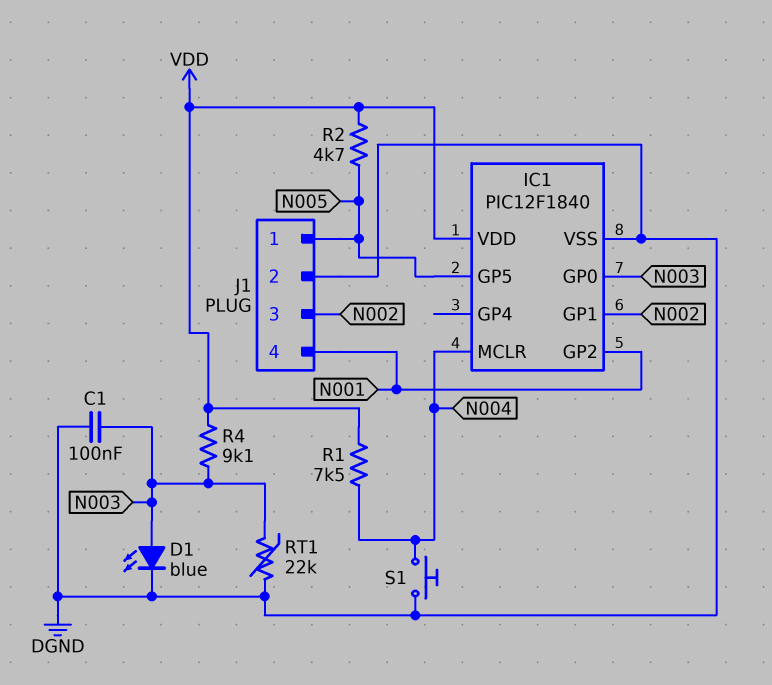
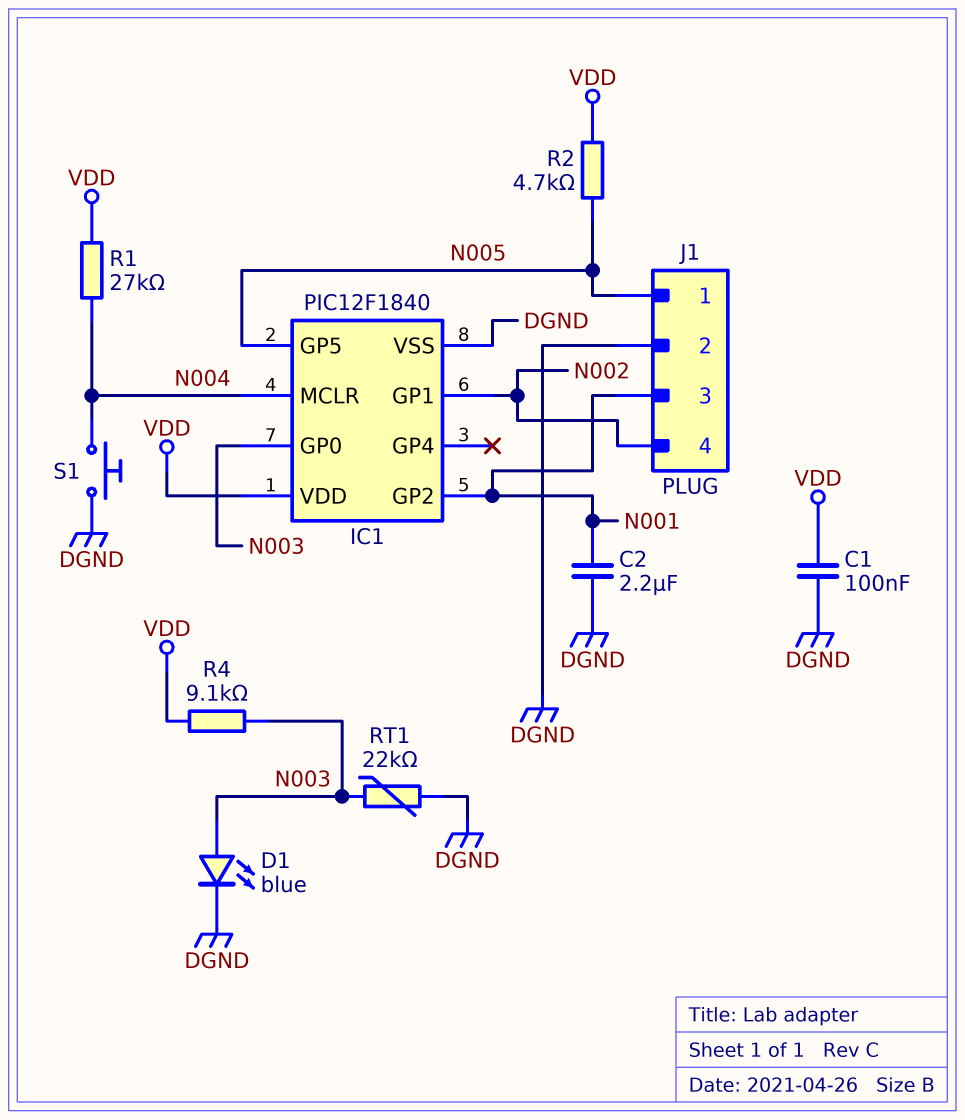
C1: 100nF (DGND, N003) -> 100nF (DGND, VDD)
C2: none -> 2.2uF (DGND, N001)
J1 pin 3: N002 -> N001
J1 pin 4: N001 -> N002
R1: 7.5k (N004, VDD) -> 27k (N004, VDD)

